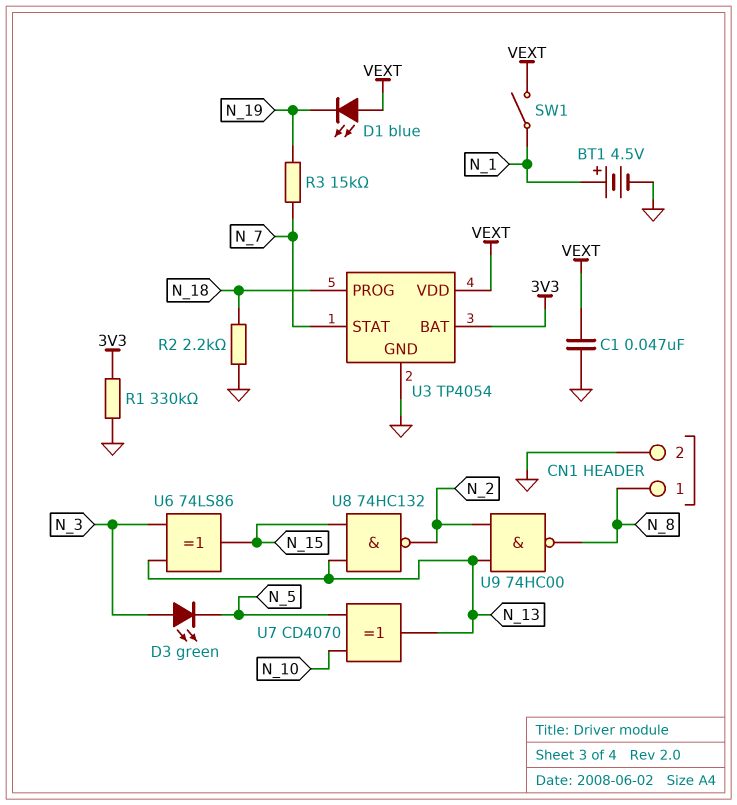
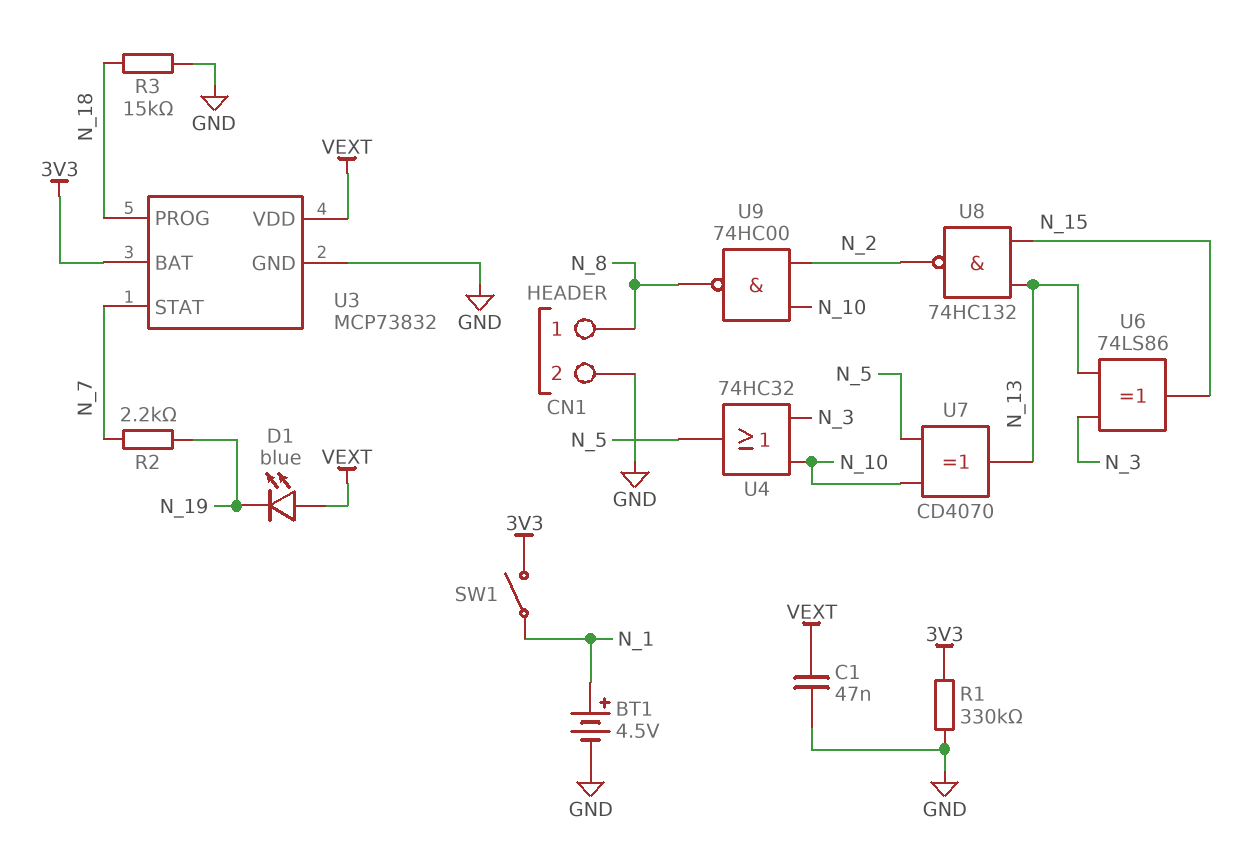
D3: LED green (A N_3, K N_5) -> none
R2: 2.2k (GND, N_18) -> 2.2k (N_7, N_19)
R3: 15k (N_7, N_19) -> 15k (GND, N_18)
SW1: switch (N_1, VEXT) -> switch (3V3, N_1)
U3: TP4054 -> MCP73832
U4: none -> OR 74HC32 (in N_3, in N_10, out N_5)
U9: NAND 74HC00 (in N_2, in N_13, out N_8) -> NAND 74HC00 (in N_2, in N_10, out N_8)

